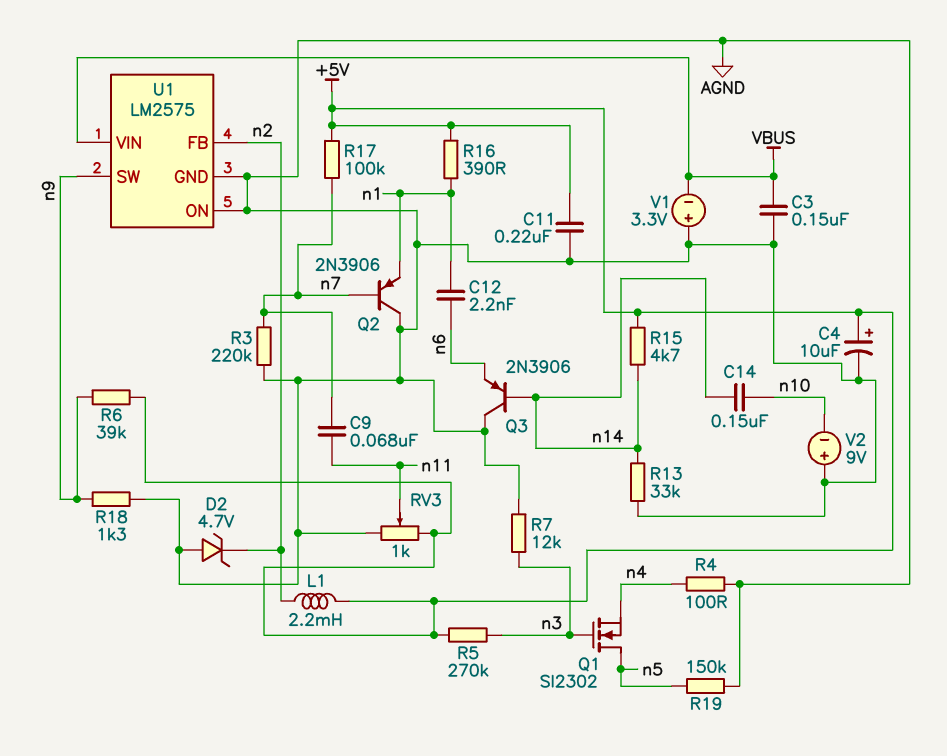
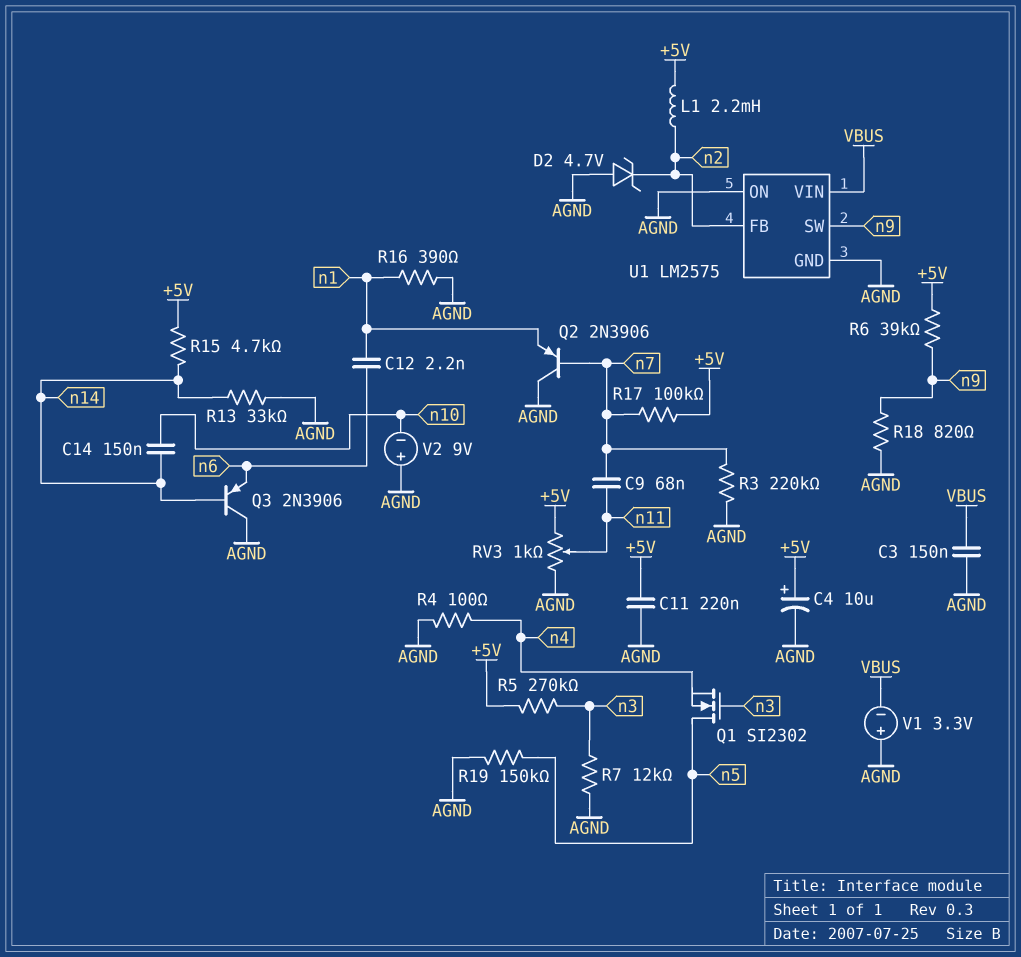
R16: 390 (+5V, n1) -> 390 (AGND, n1)
R18: 1.3k (AGND, n9) -> 820 (AGND, n9)

